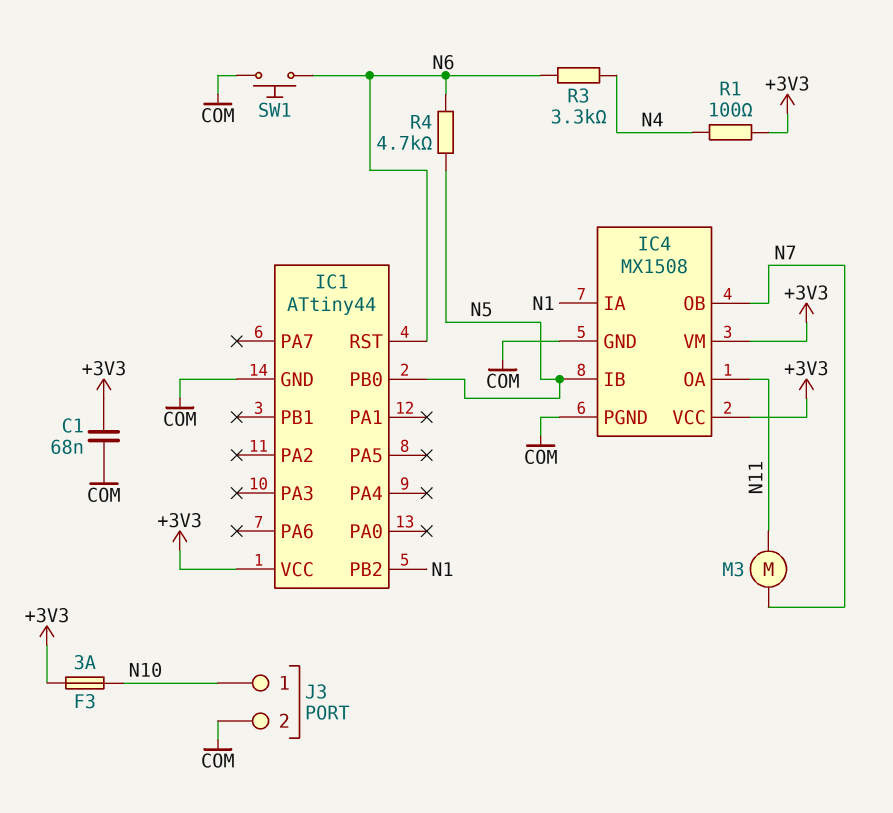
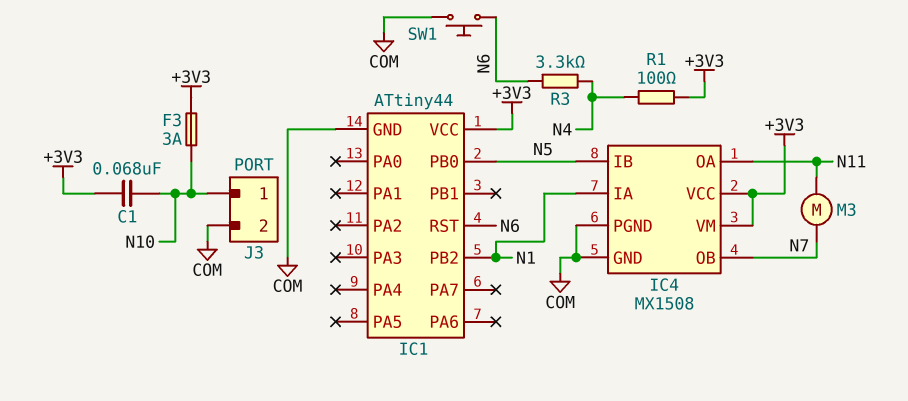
C1: 68nF (+3V3, COM) -> 68nF (+3V3, N10)
R4: 4.7k (N5, N6) -> none

